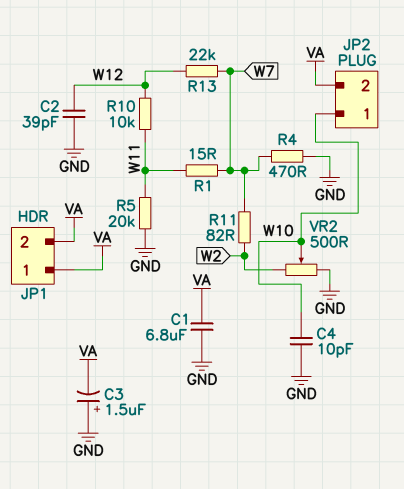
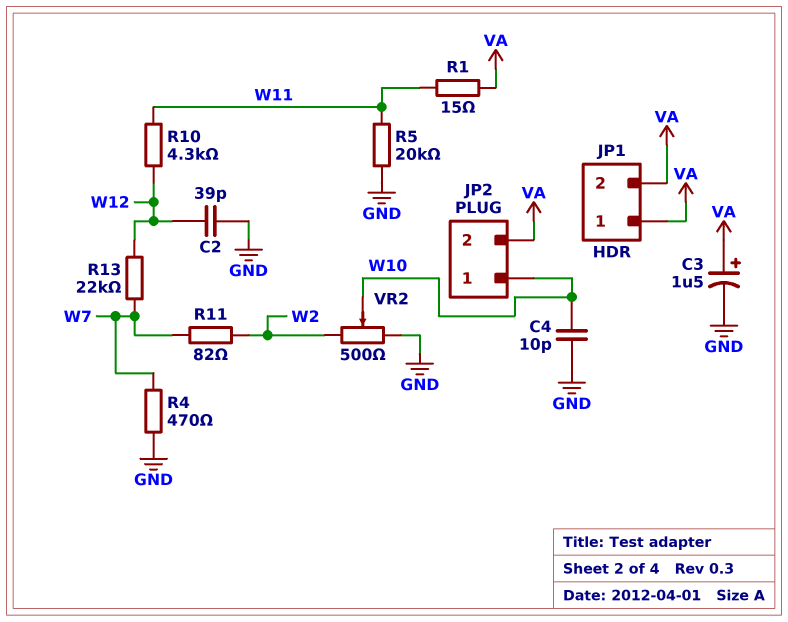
C1: 6.8uF (GND, VA) -> none
C3: 1.5uF (plus GND, minus VA) -> 1.5uF (plus VA, minus GND)
R1: 15 (W7, W11) -> 15 (VA, W11)
R10: 10k (W11, W12) -> 4.3k (W11, W12)

